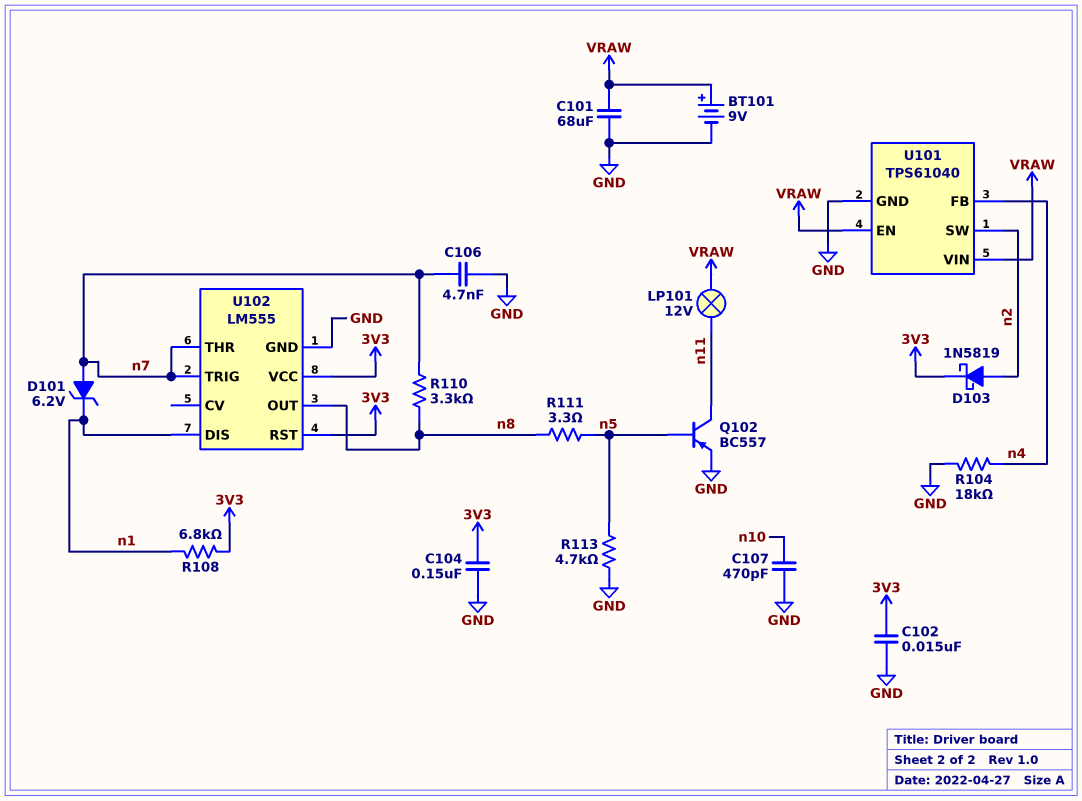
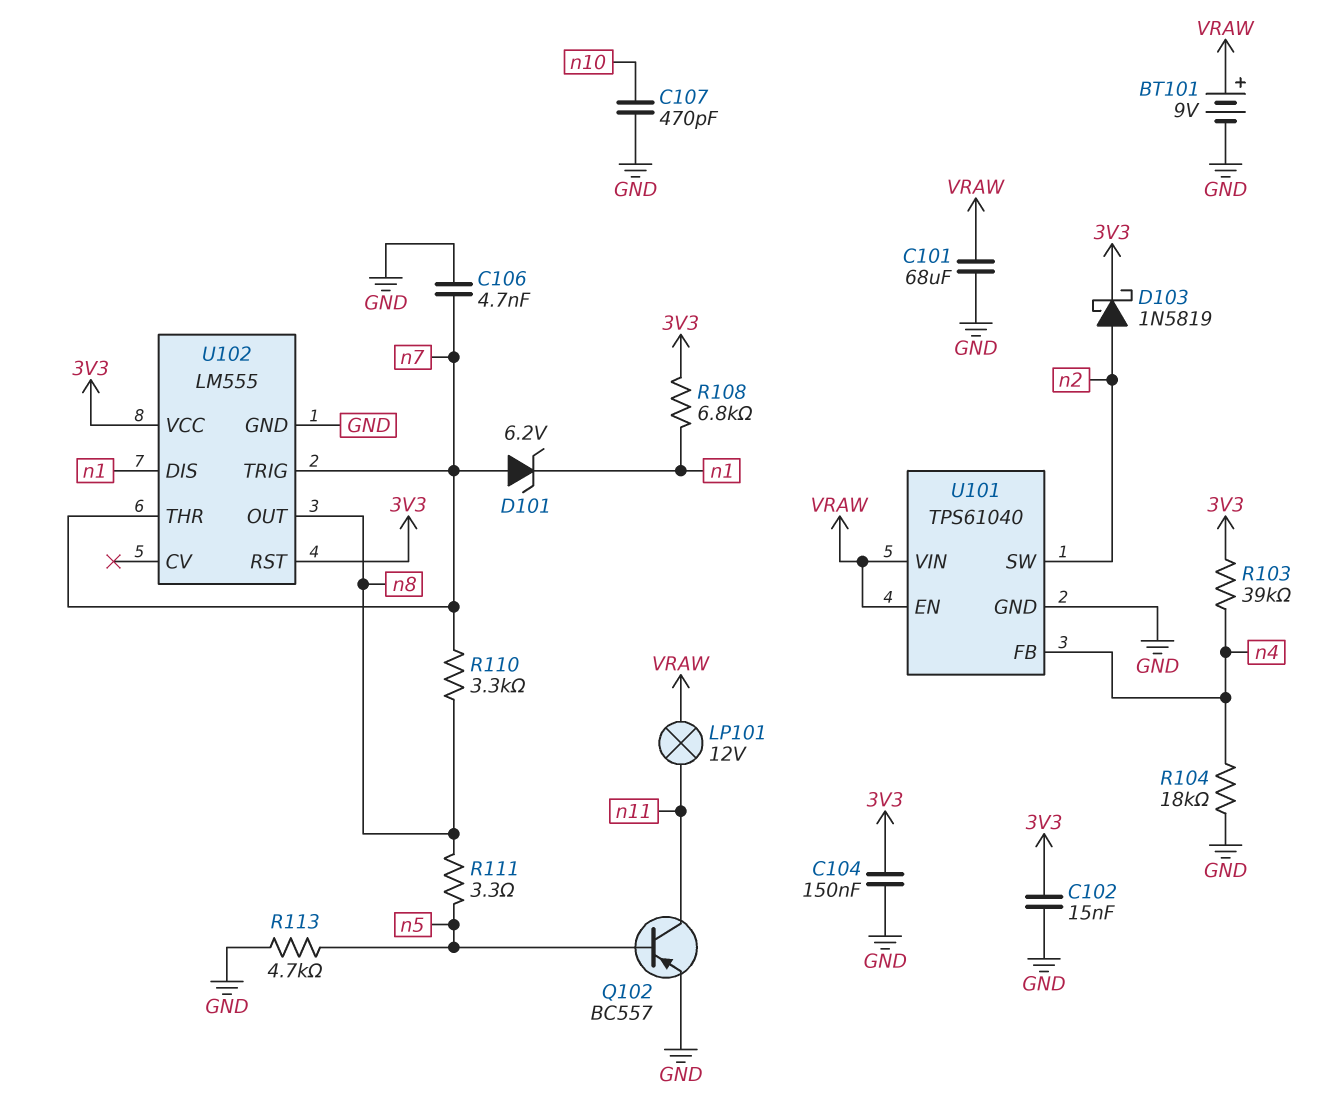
R103: none -> 39k (3V3, n4)

